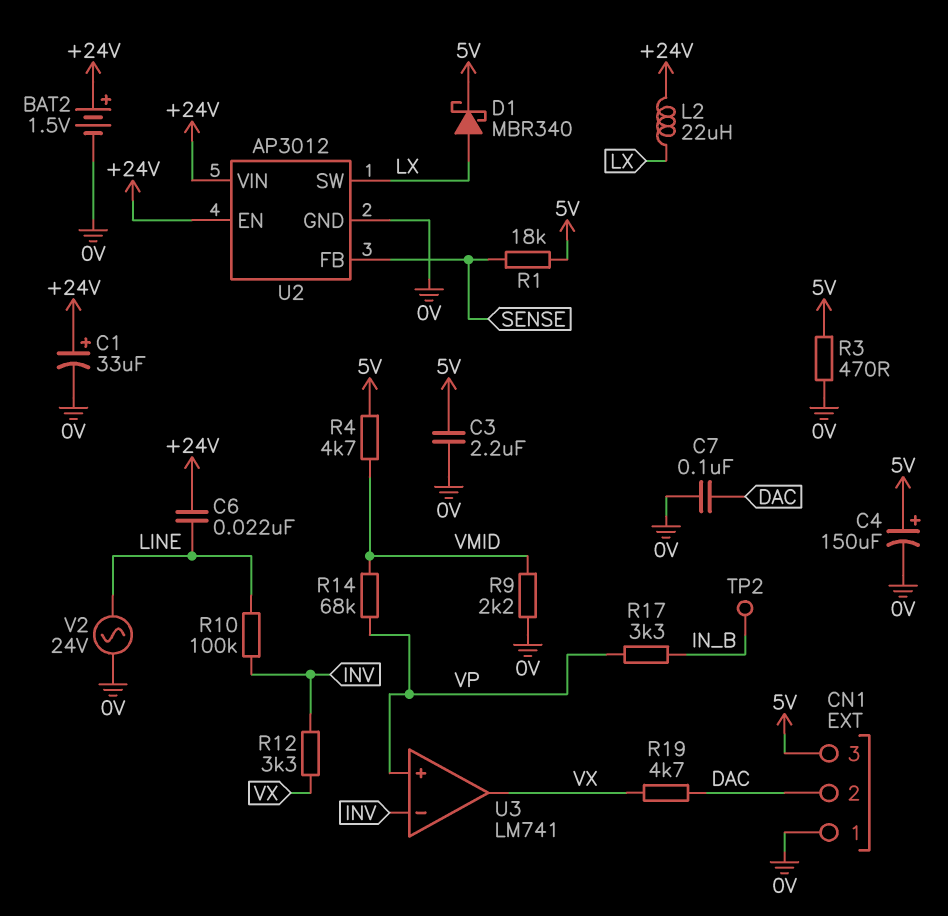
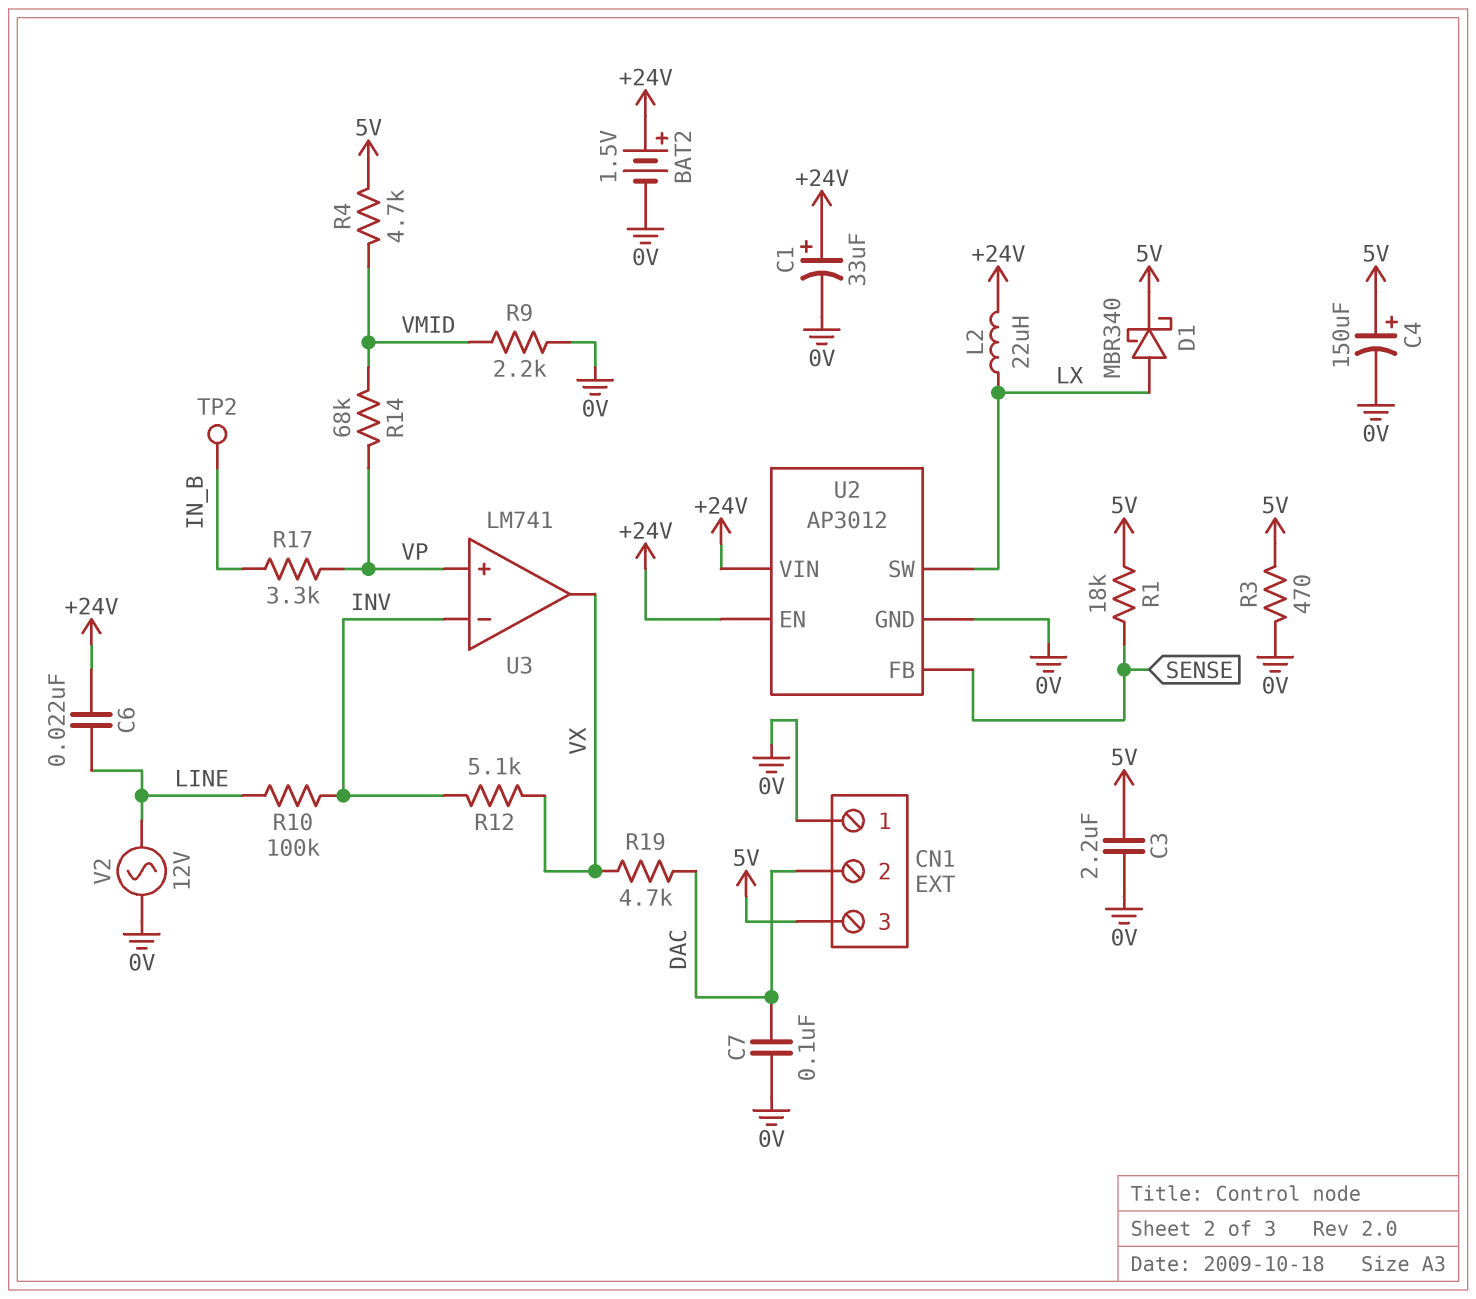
R12: 3.3k (INV, VX) -> 5.1k (INV, VX)
V2: AC 24V (0V, LINE) -> AC 12V (0V, LINE)

